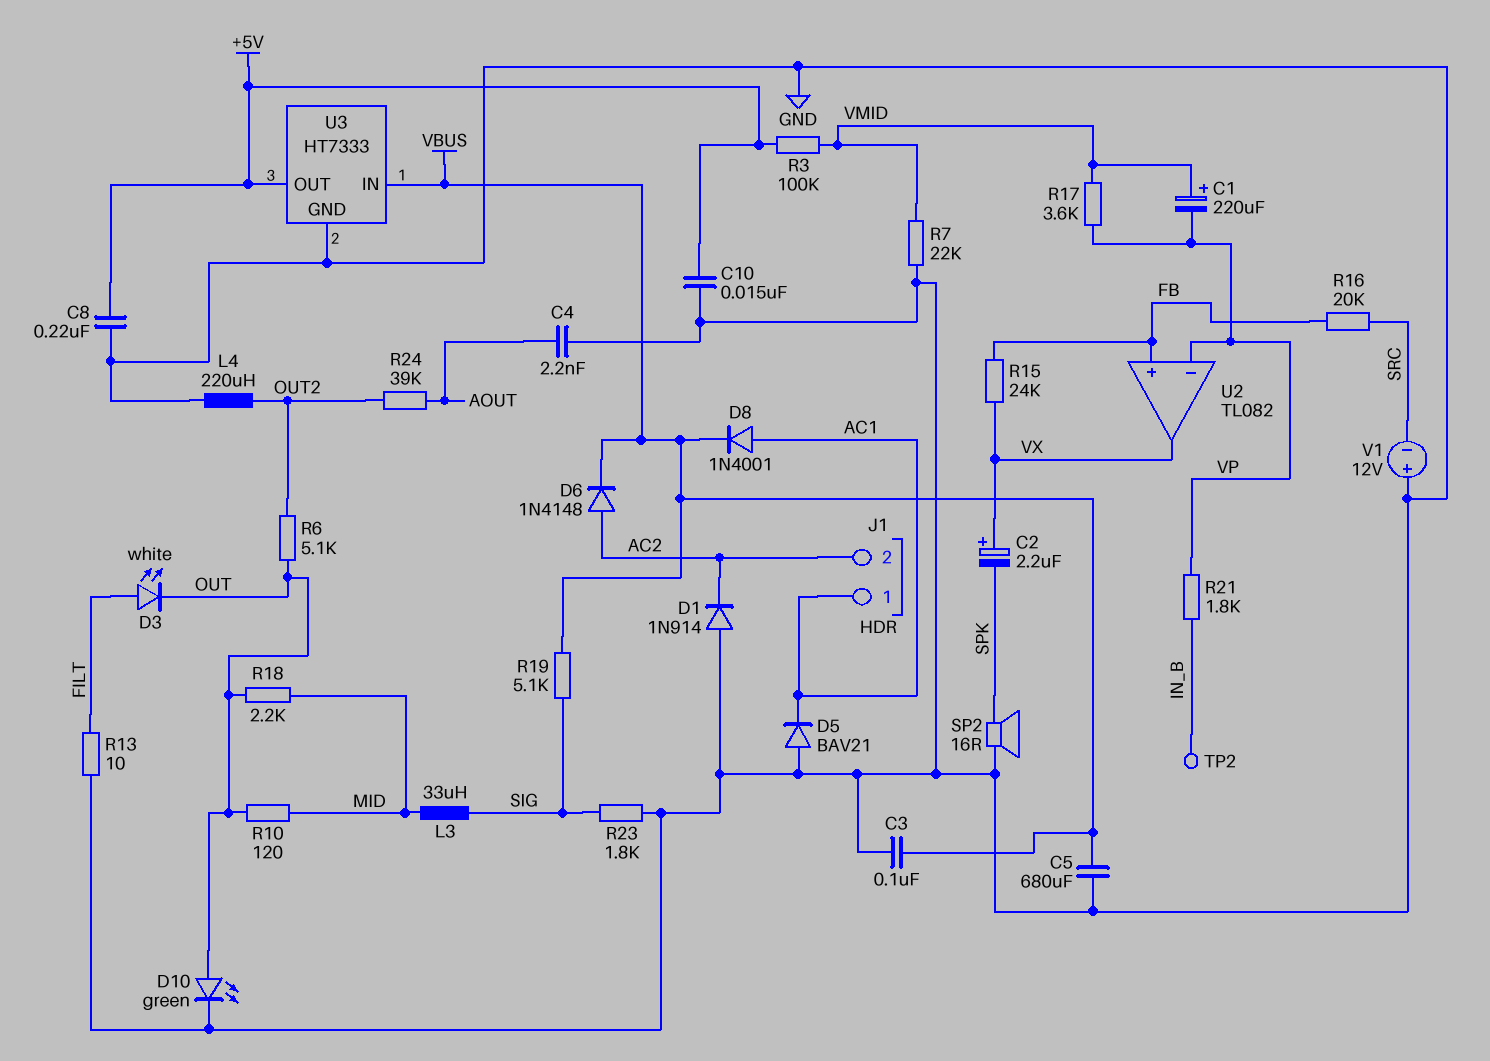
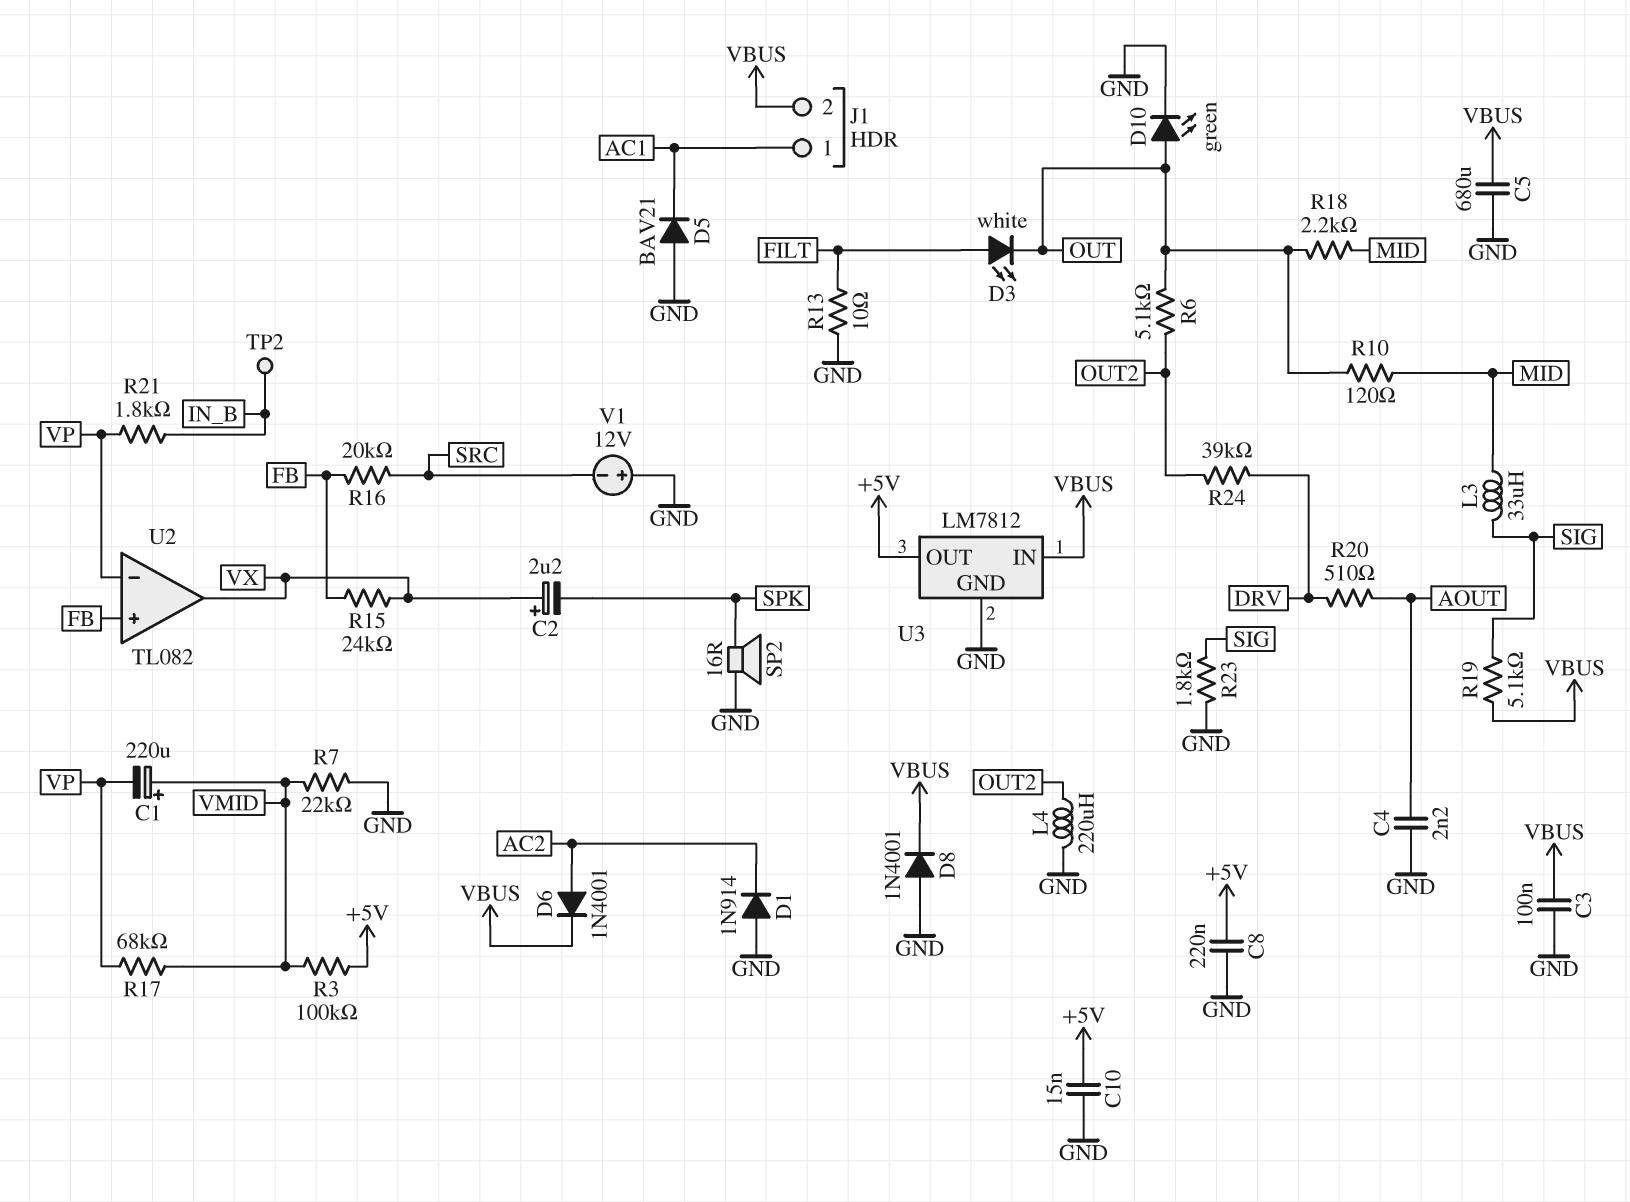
D6: diode 1N4148 (A AC2, K VBUS) -> diode 1N4001 (A AC2, K VBUS)
D8: diode 1N4001 (A AC1, K VBUS) -> diode 1N4001 (A GND, K VBUS)
J1 pin 2: AC2 -> VBUS
R17: 3.6k (VMID, VP) -> 68k (VMID, VP)
R20: none -> 510 (AOUT, DRV)
R24: 39k (AOUT, OUT2) -> 39k (DRV, OUT2)
U3: HT7333 -> LM7812

